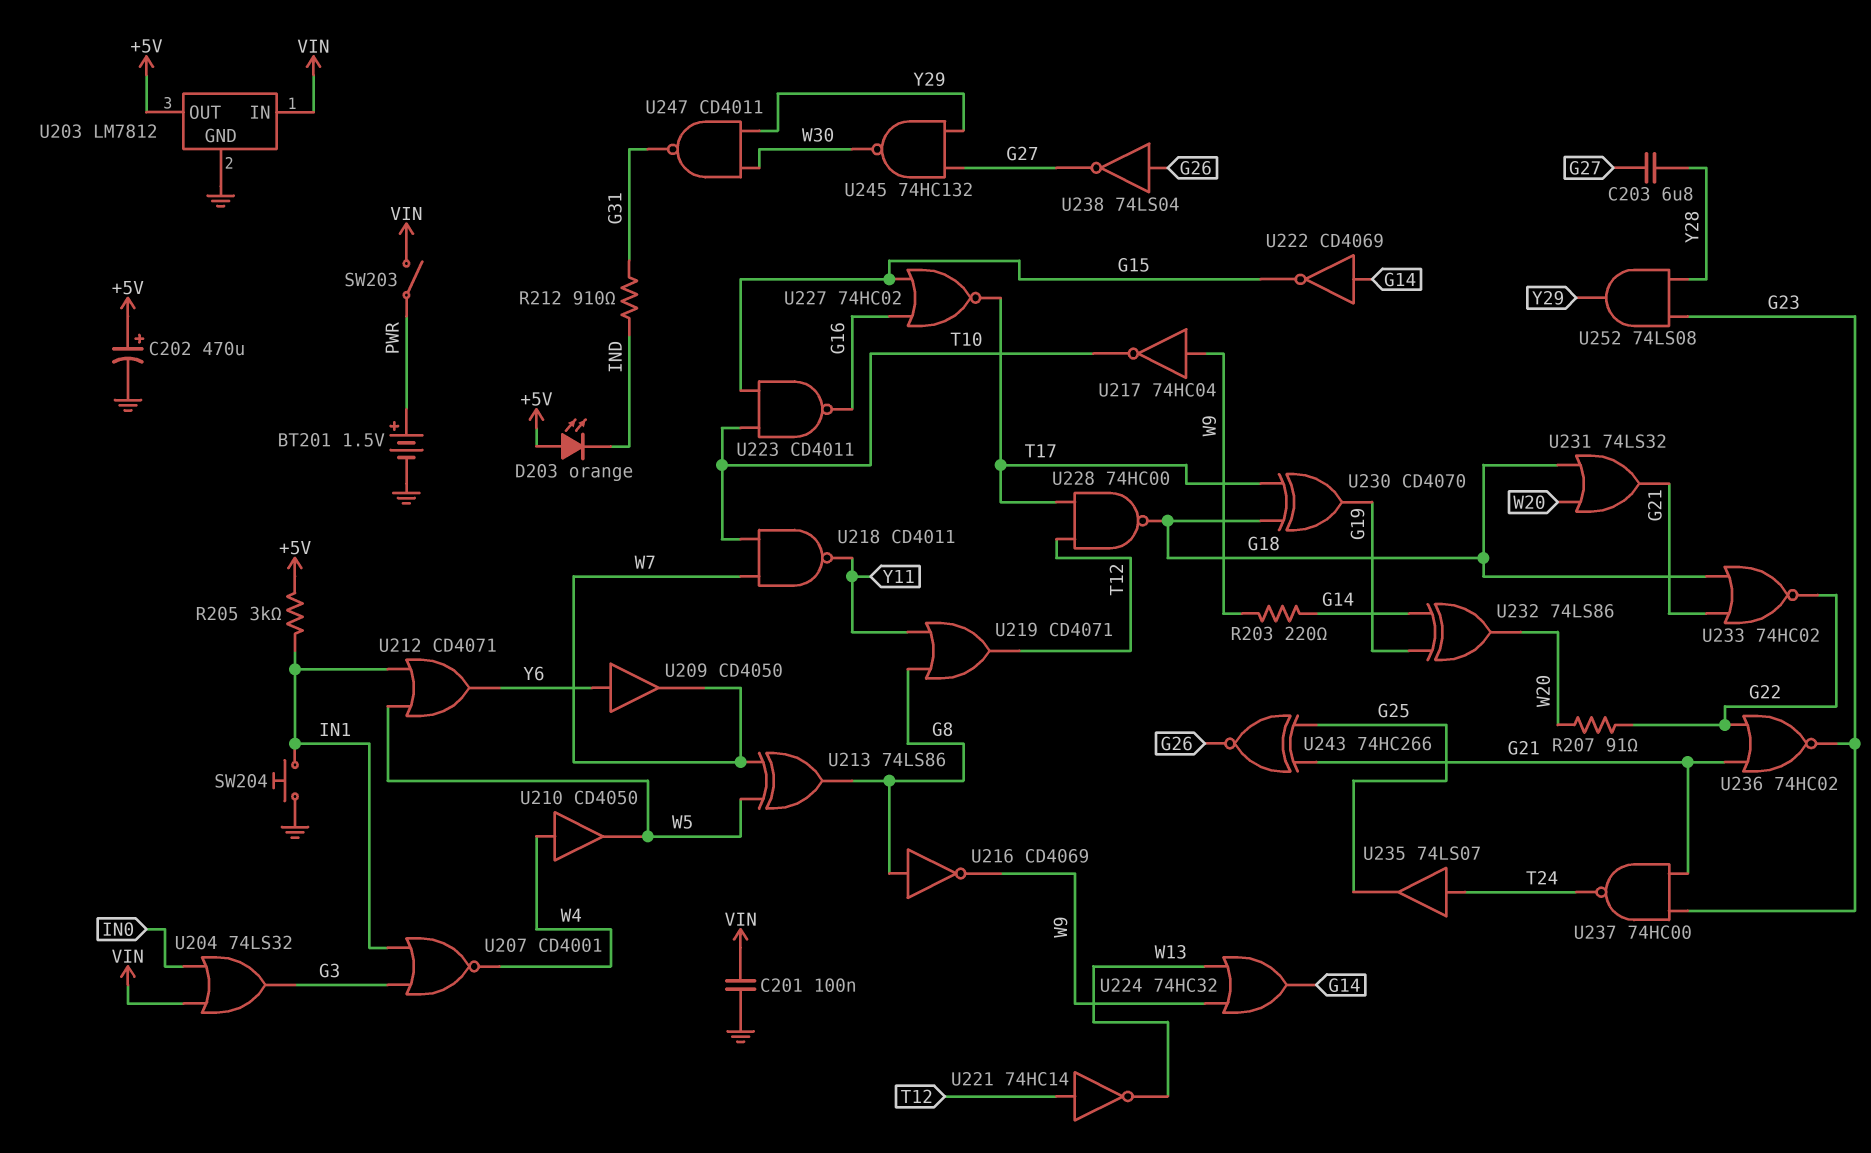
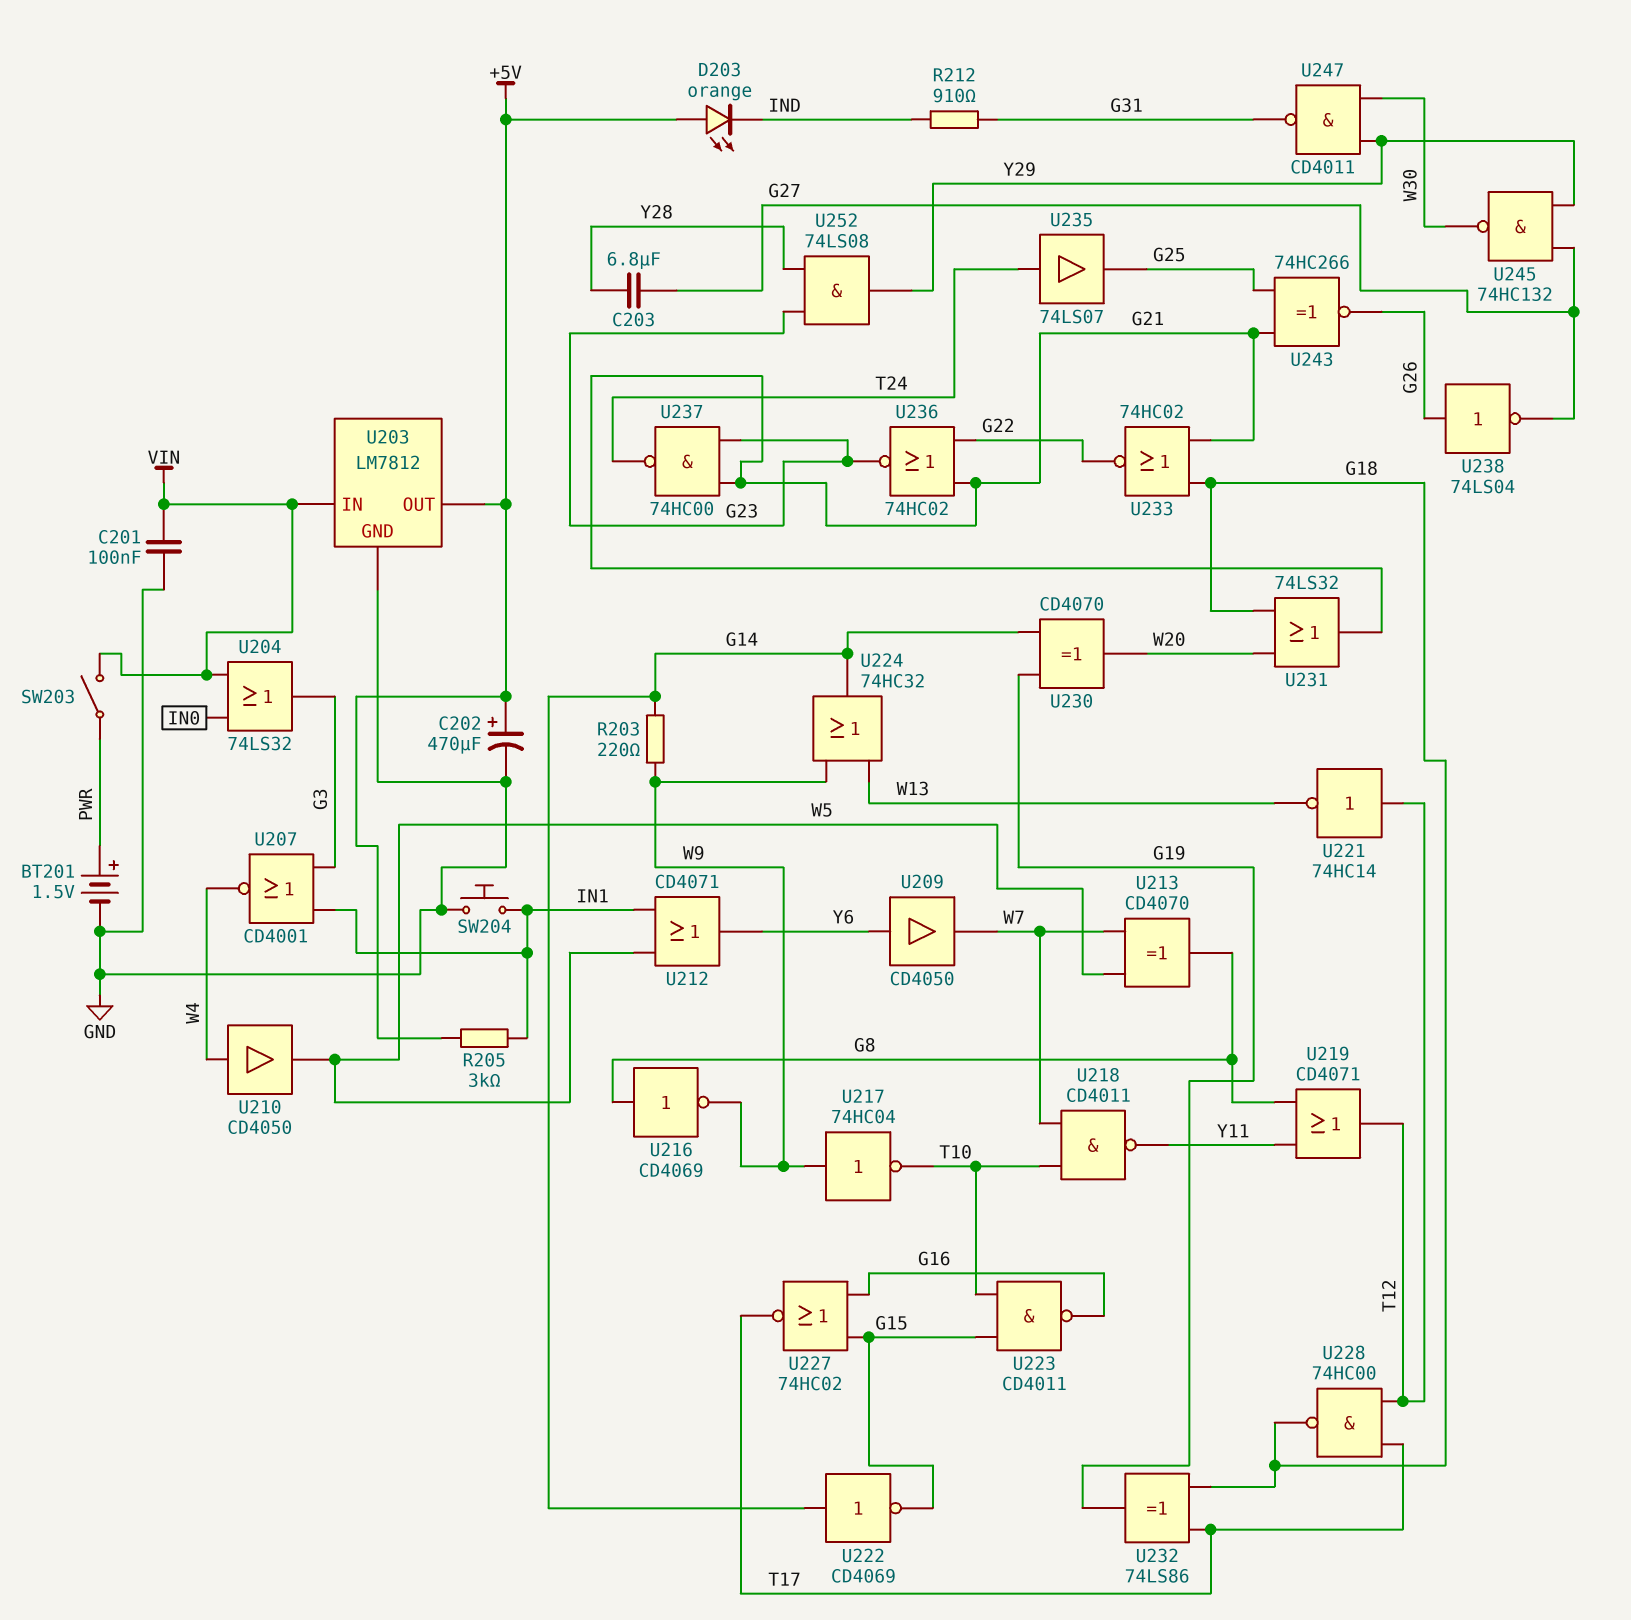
R207: 91 (G22, W20) -> none
U213: XOR 74LS86 (in W5, in W7, out G8) -> XOR CD4070 (in W5, in W7, out G8)
U230: XOR CD4070 (in G18, in T17, out G19) -> XOR CD4070 (in G14, in G19, out W20)
U232: XOR 74LS86 (in G14, in G19, out W20) -> XOR 74LS86 (in G18, in T17, out G19)

